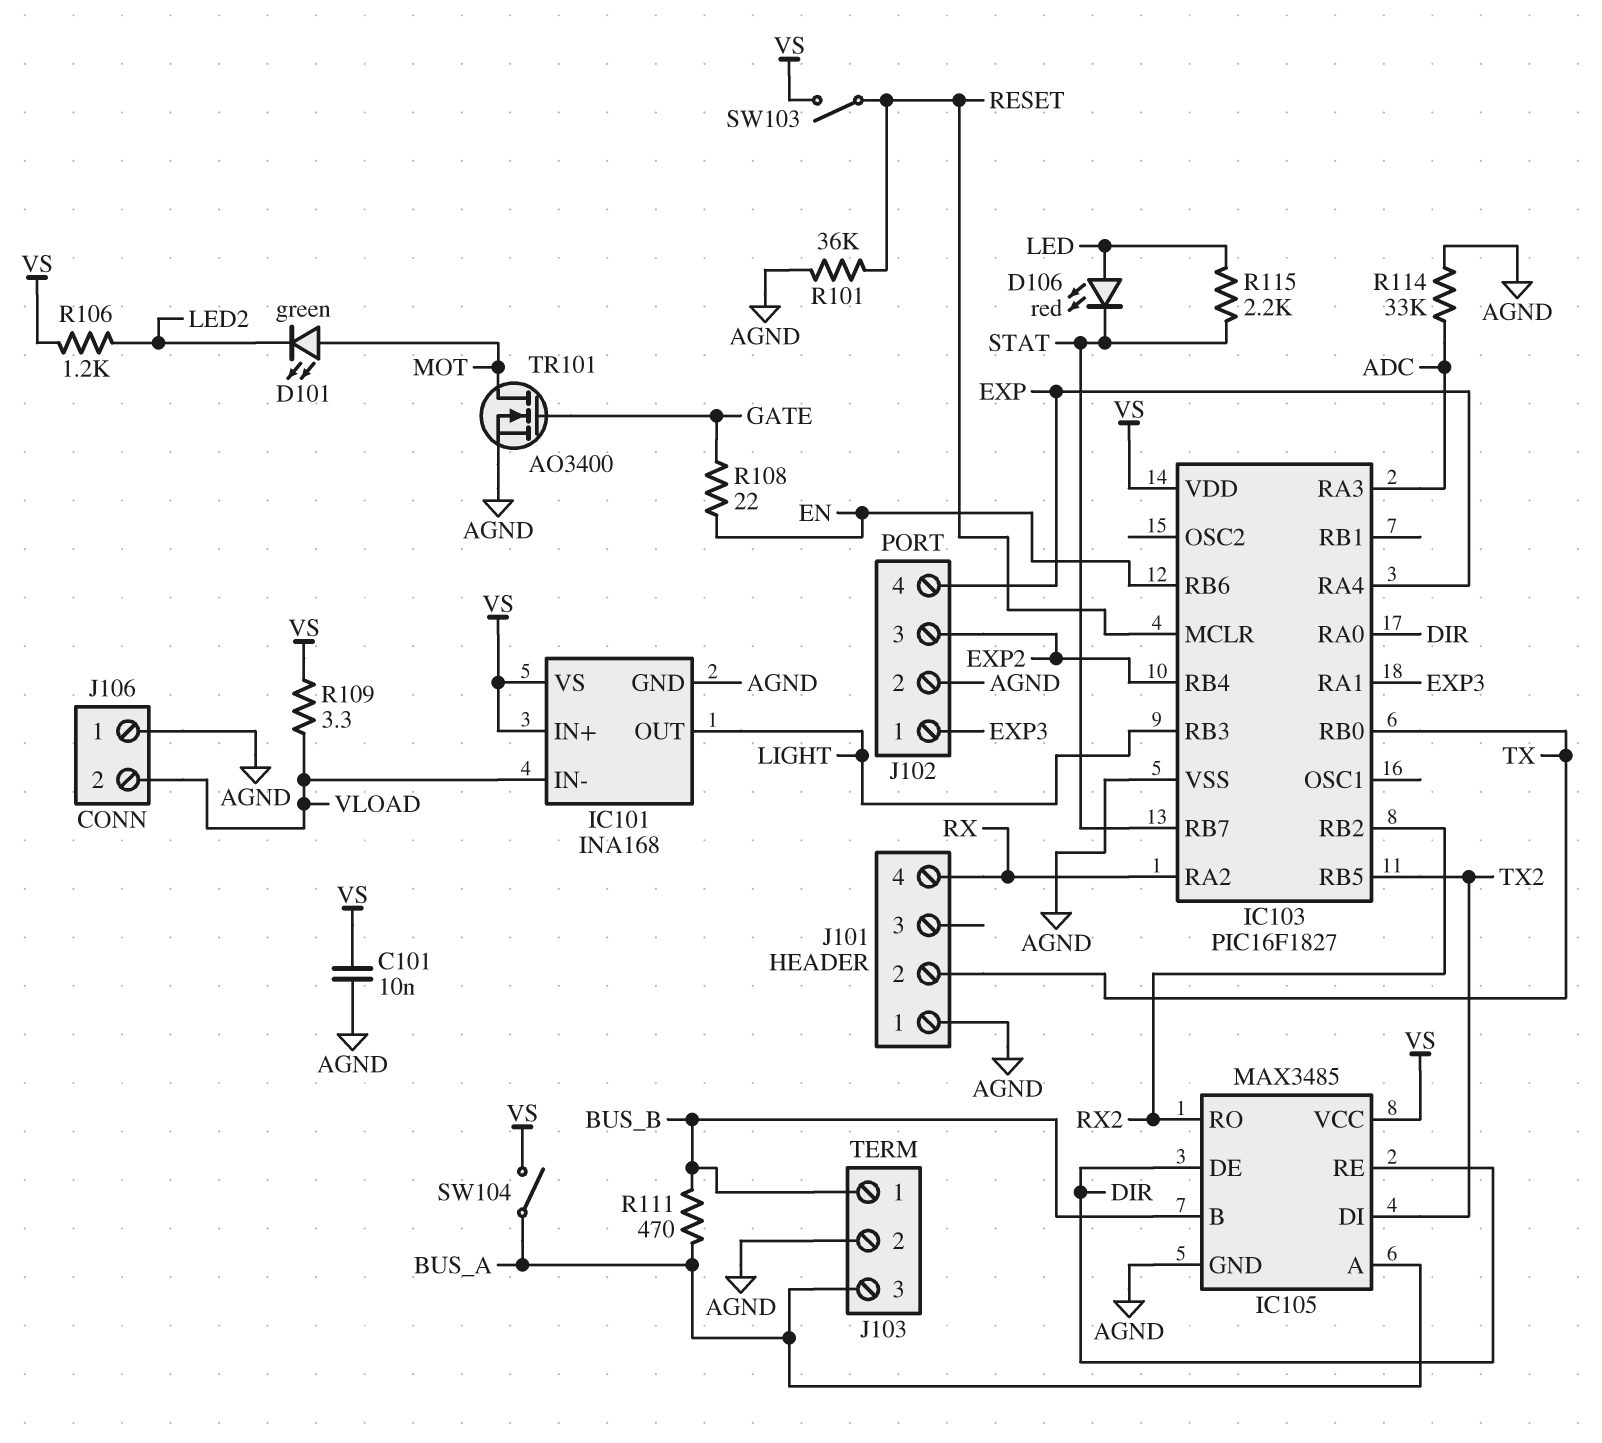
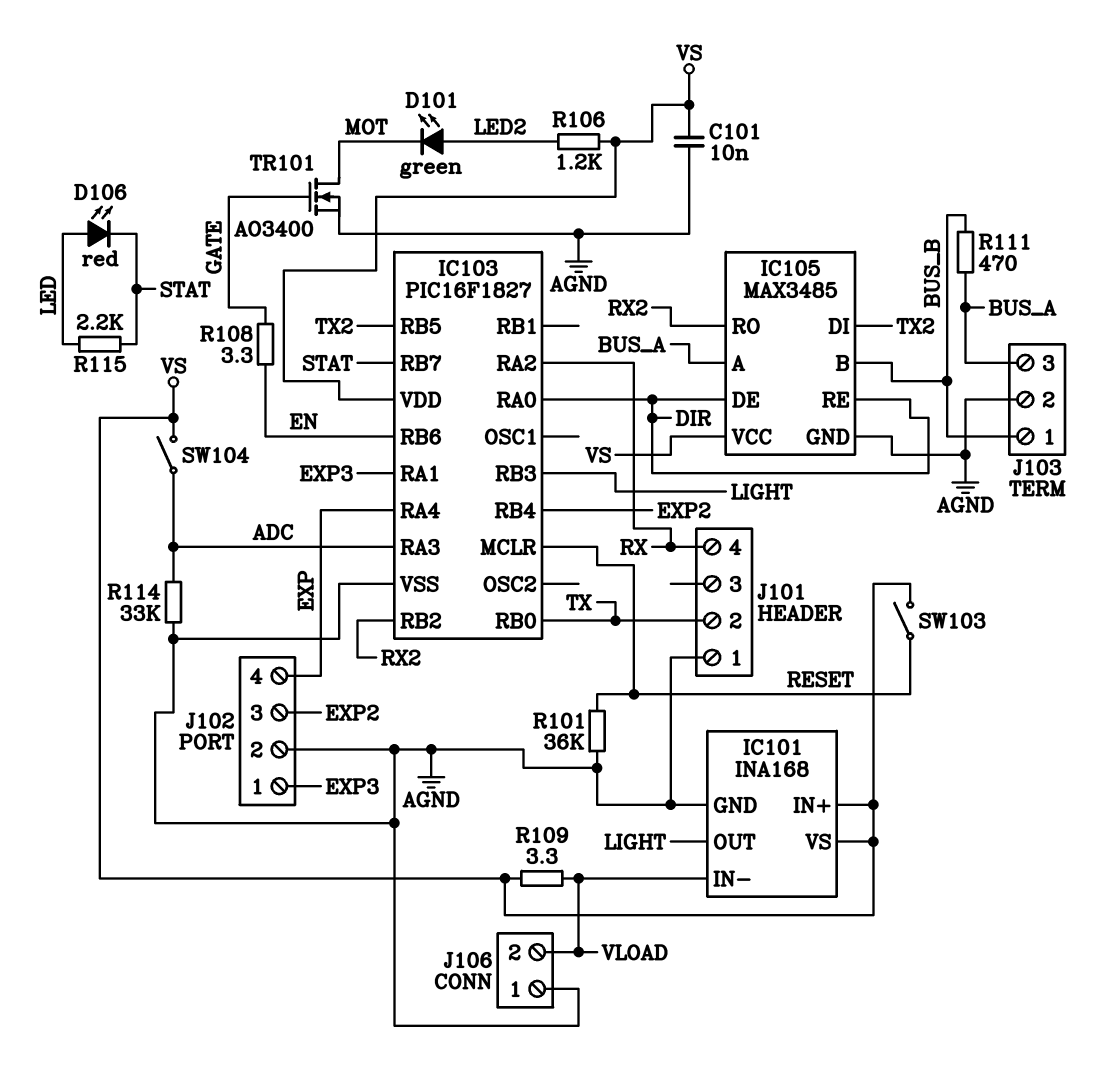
D101: LED green (A MOT, K LED2) -> LED green (A LED2, K MOT)
R108: 22 (EN, GATE) -> 3.3 (EN, GATE)
SW104: switch (BUS_A, VS) -> switch (ADC, VS)

